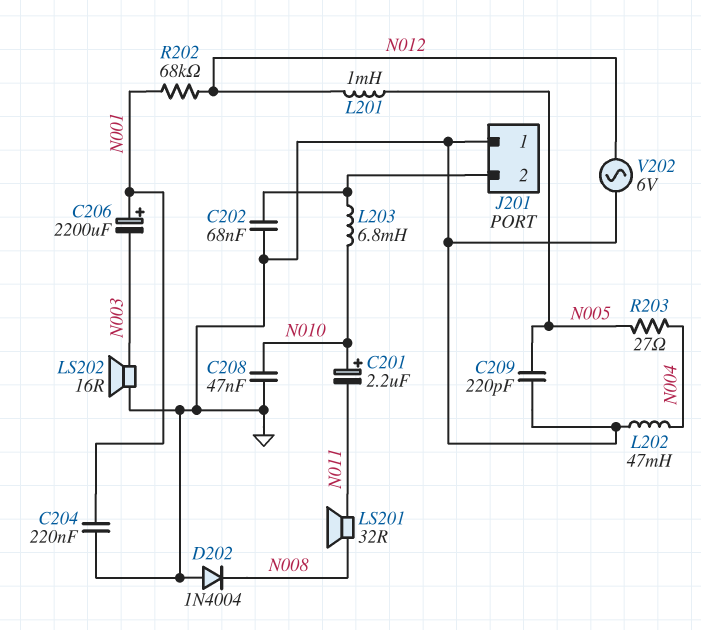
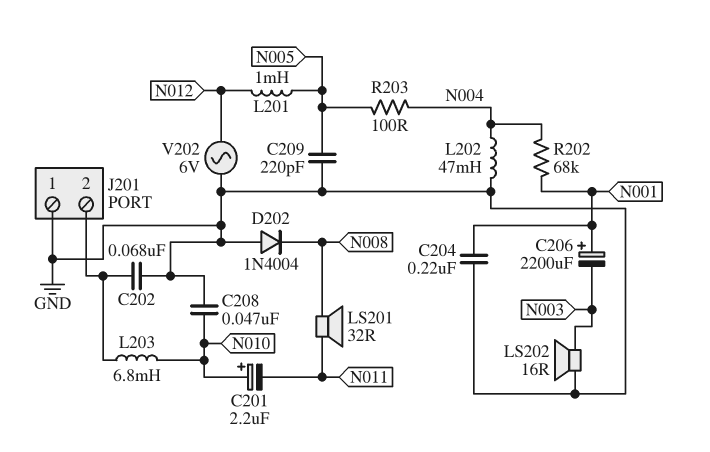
R202: 68k (N001, N012) -> 68k (N001, N004)
R203: 27 (N004, N005) -> 100 (N004, N005)

